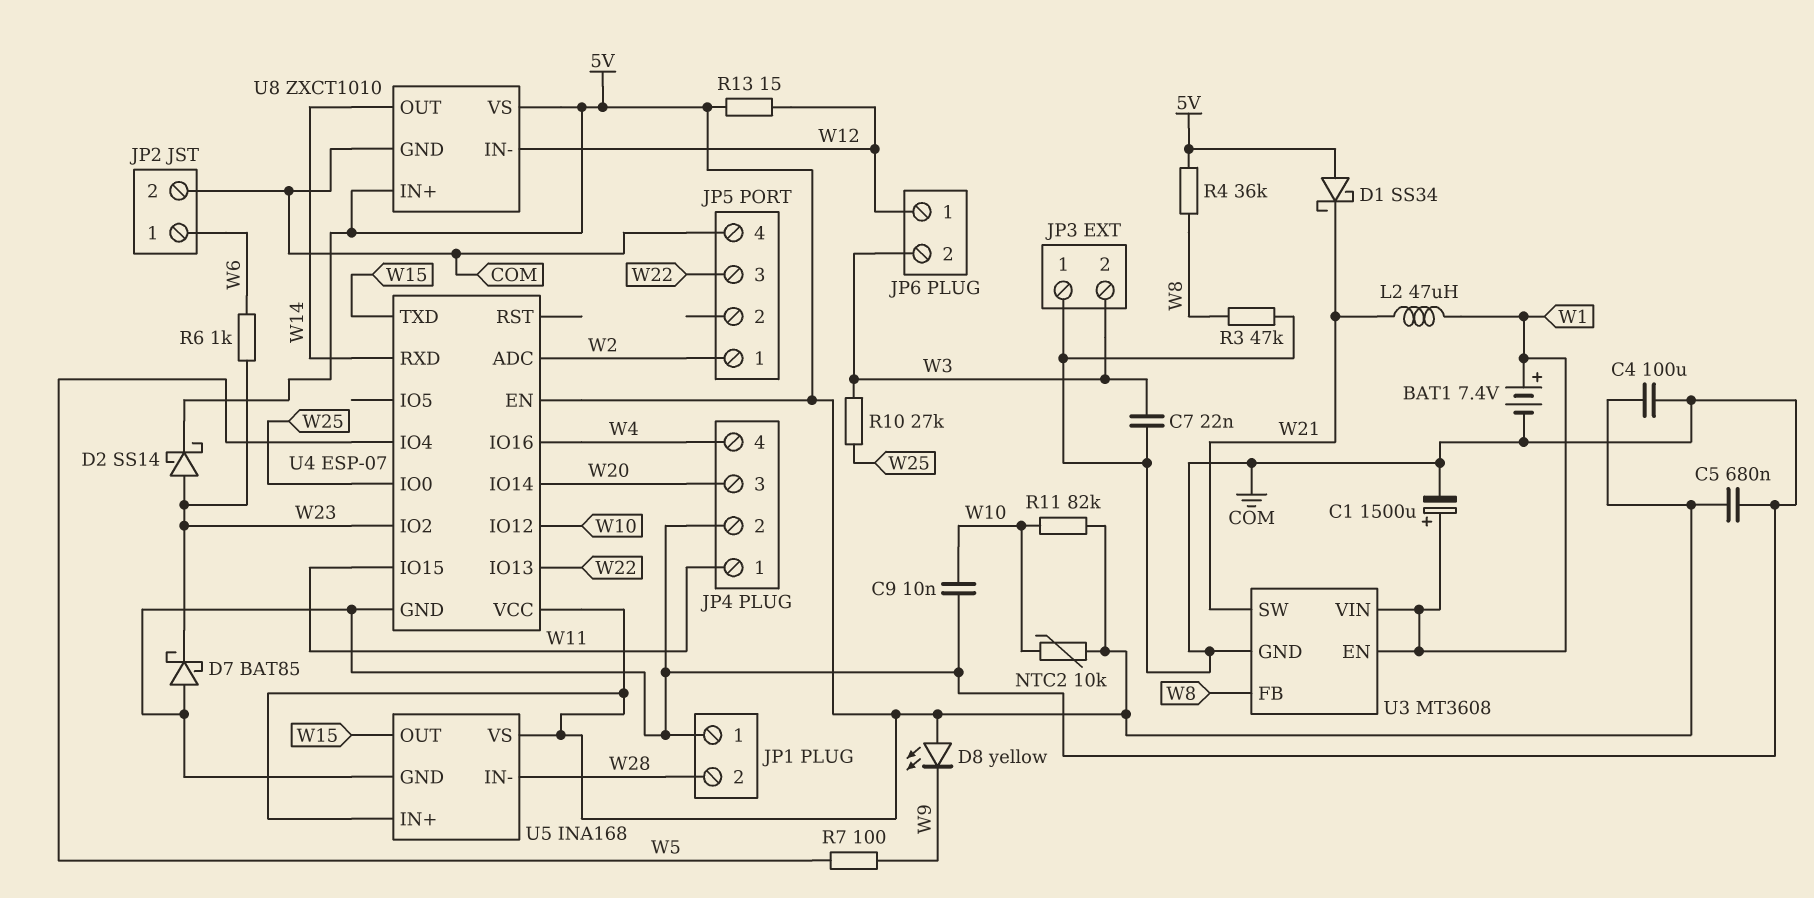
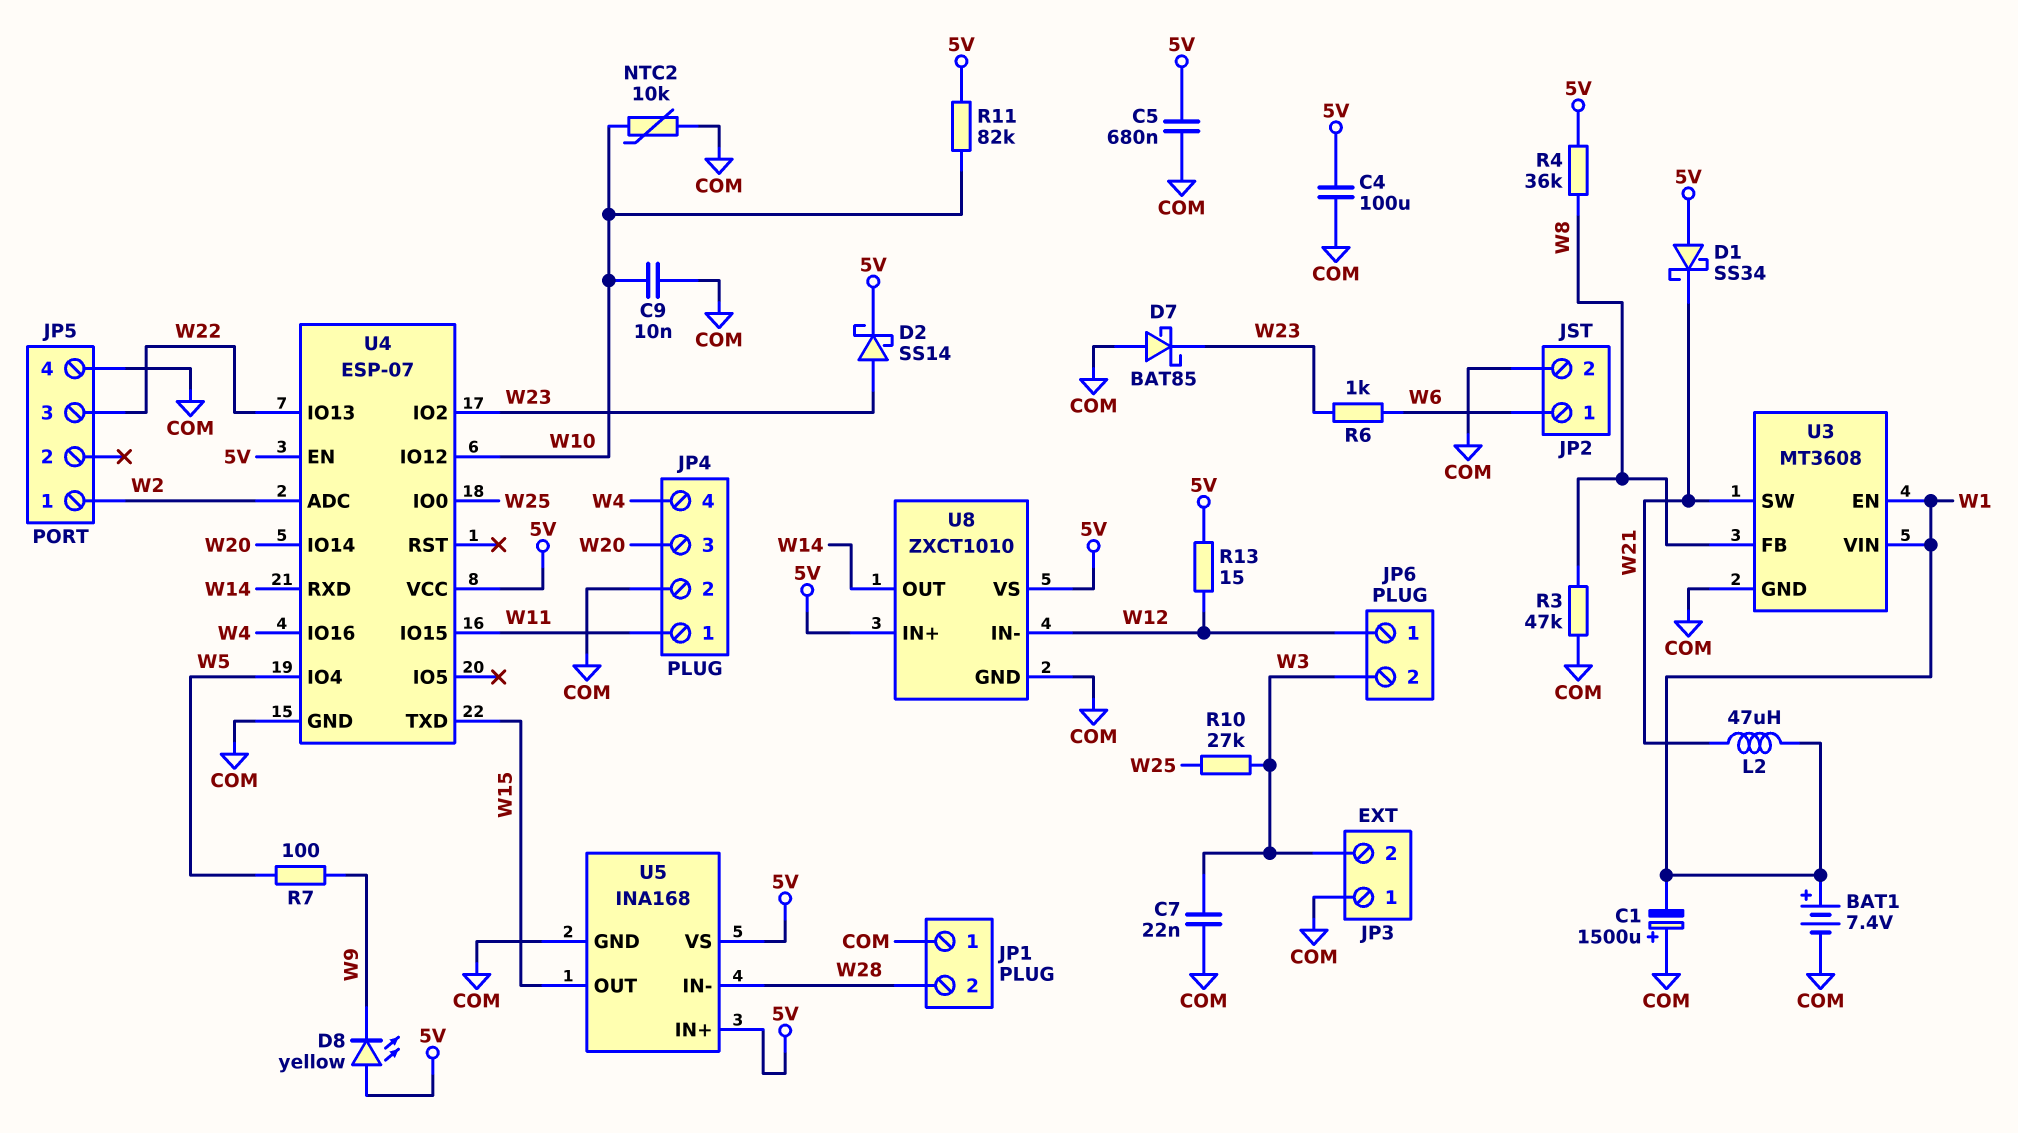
C1: 1500uF (plus W1, minus COM) -> 1500uF (plus COM, minus W1)
NTC2: 10k (5V, W10) -> 10k (COM, W10)

